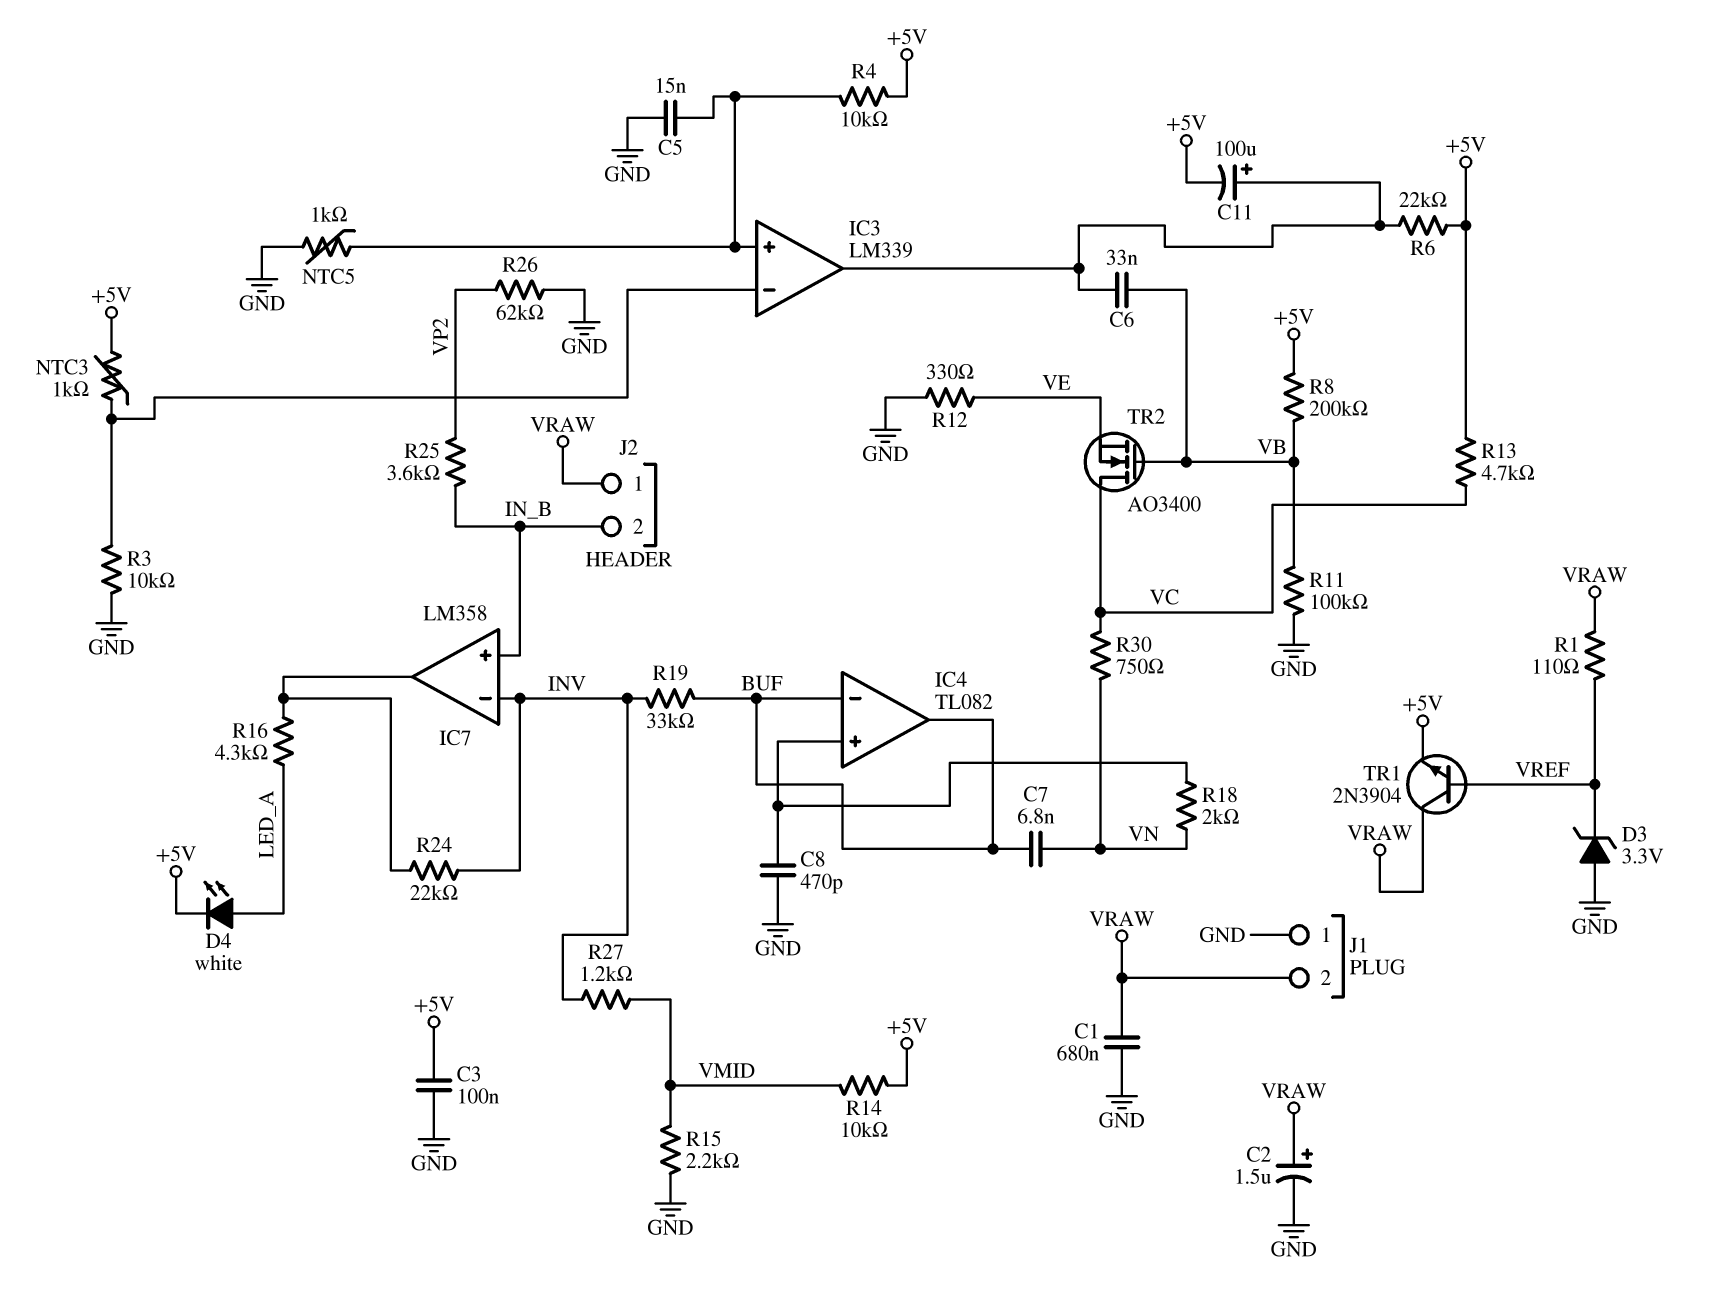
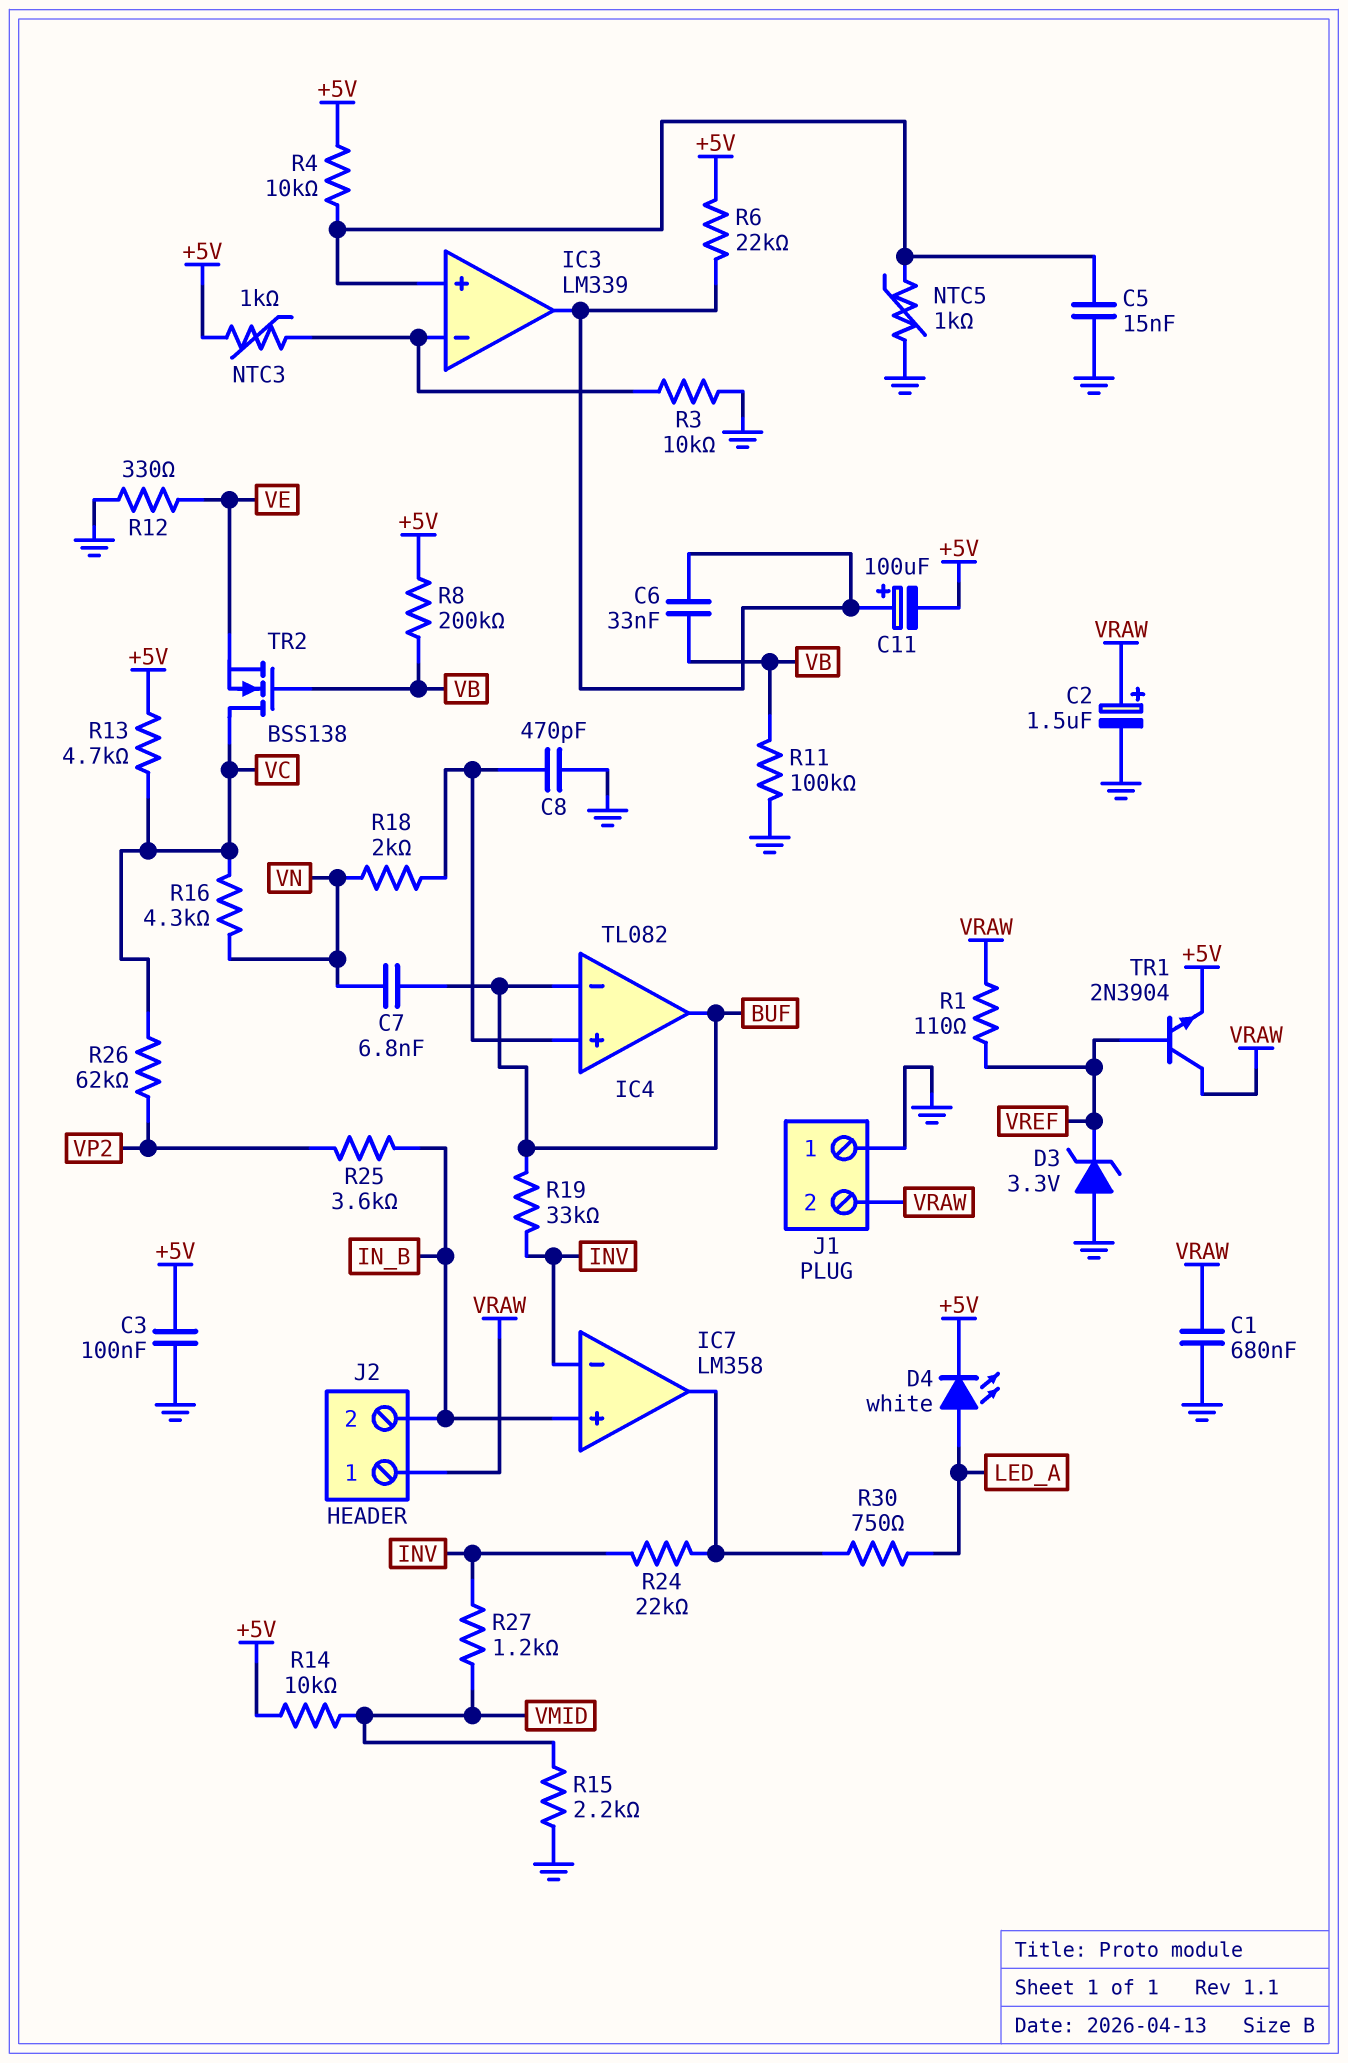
R16: 4.3k (IC7/out, LED_A) -> 4.3k (VC, VN)
R26: 62k (GND, VP2) -> 62k (VC, VP2)
R30: 750 (VC, VN) -> 750 (IC7/out, LED_A)
TR2: NMOS AO3400 (G VB, D VC, S VE) -> NMOS BSS138 (G VB, D VC, S VE)

